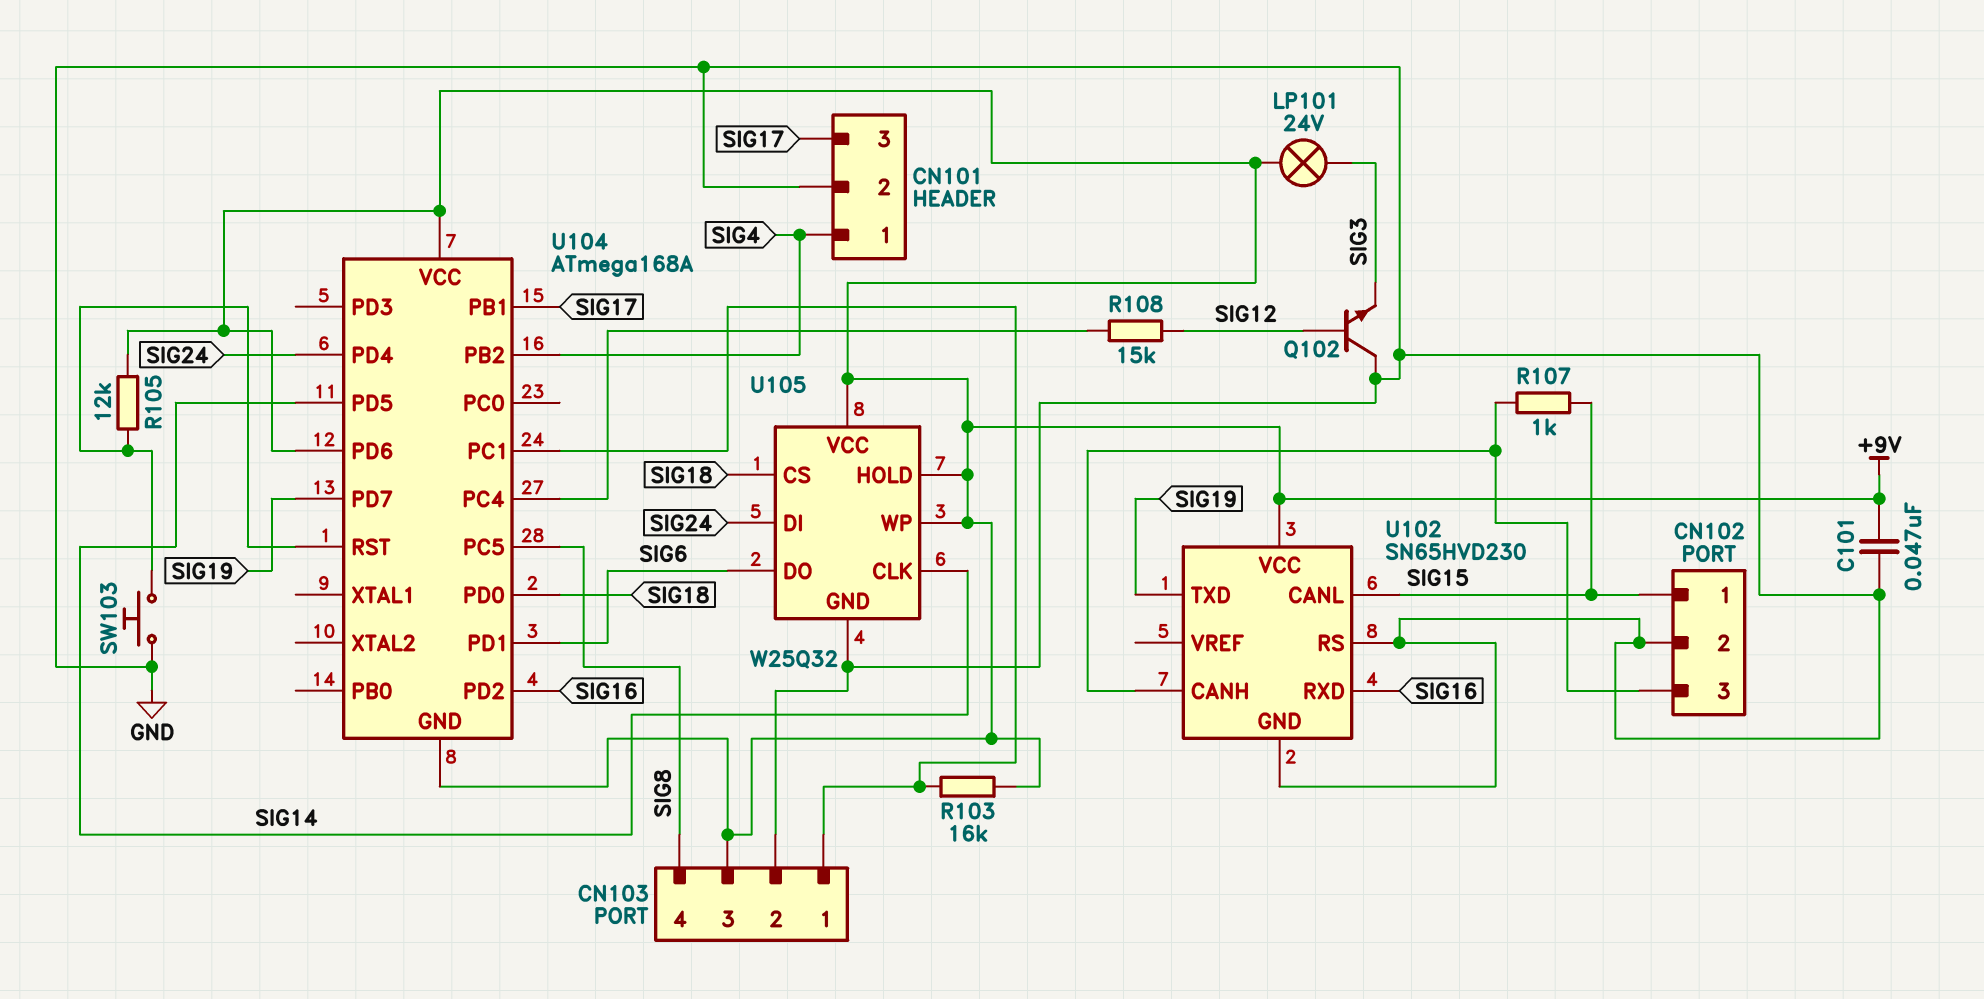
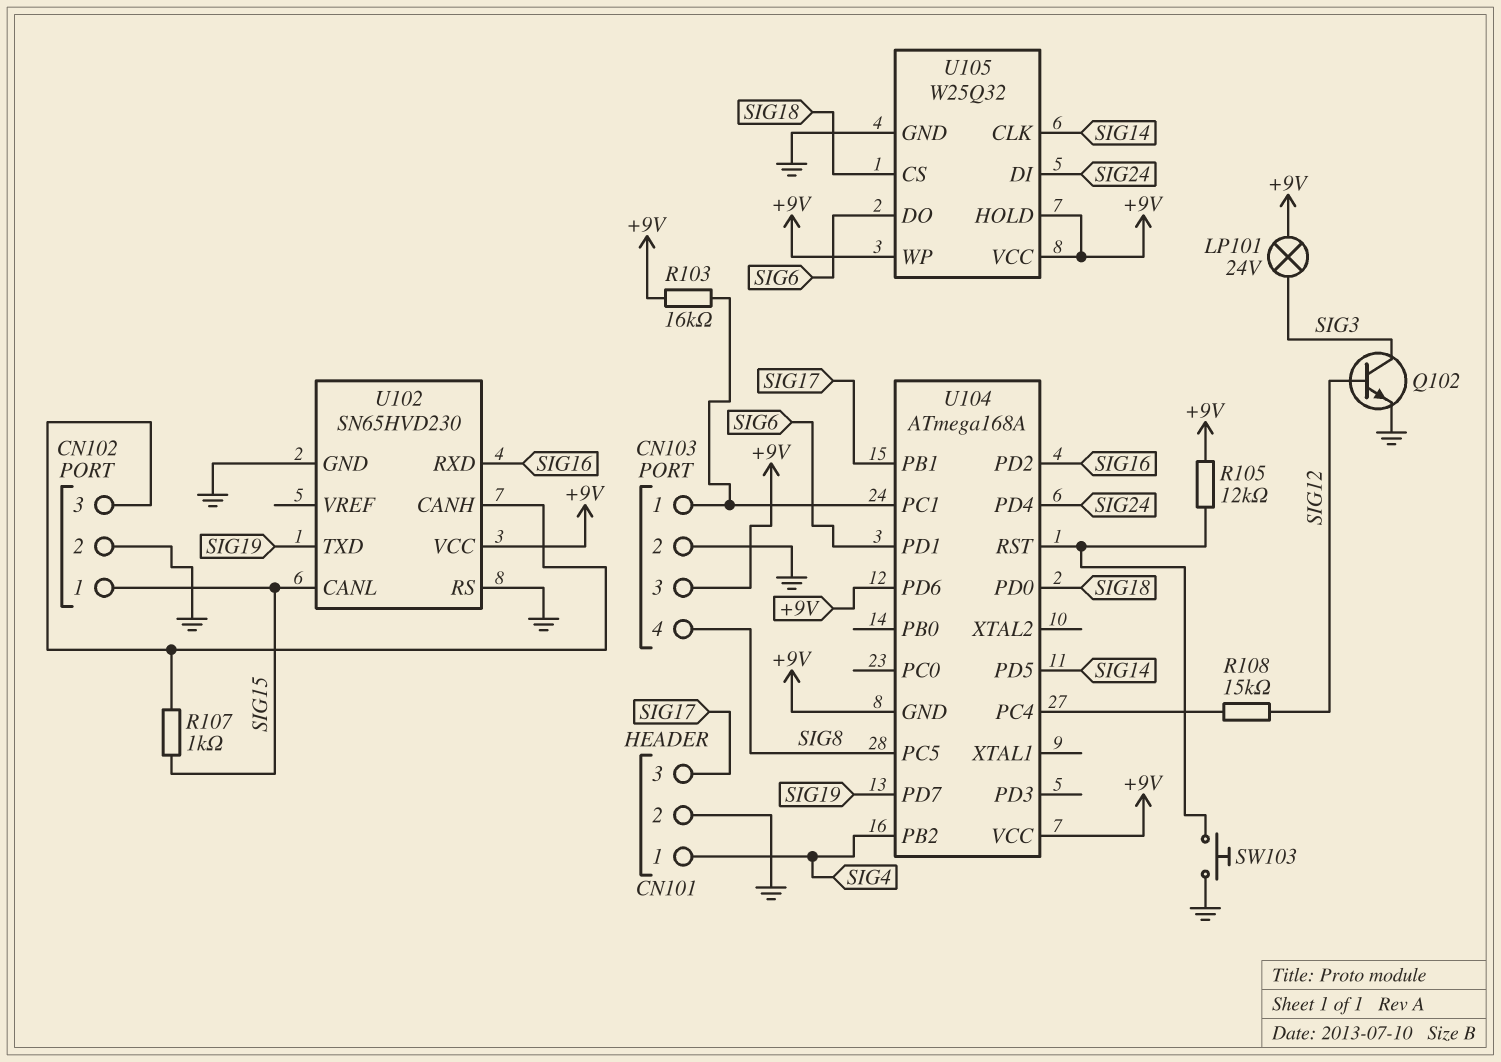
C101: 47nF (+9V, GND) -> none
Q102: NPN (B SIG12, C GND, E SIG3) -> NPN (B SIG12, C SIG3, E GND)

